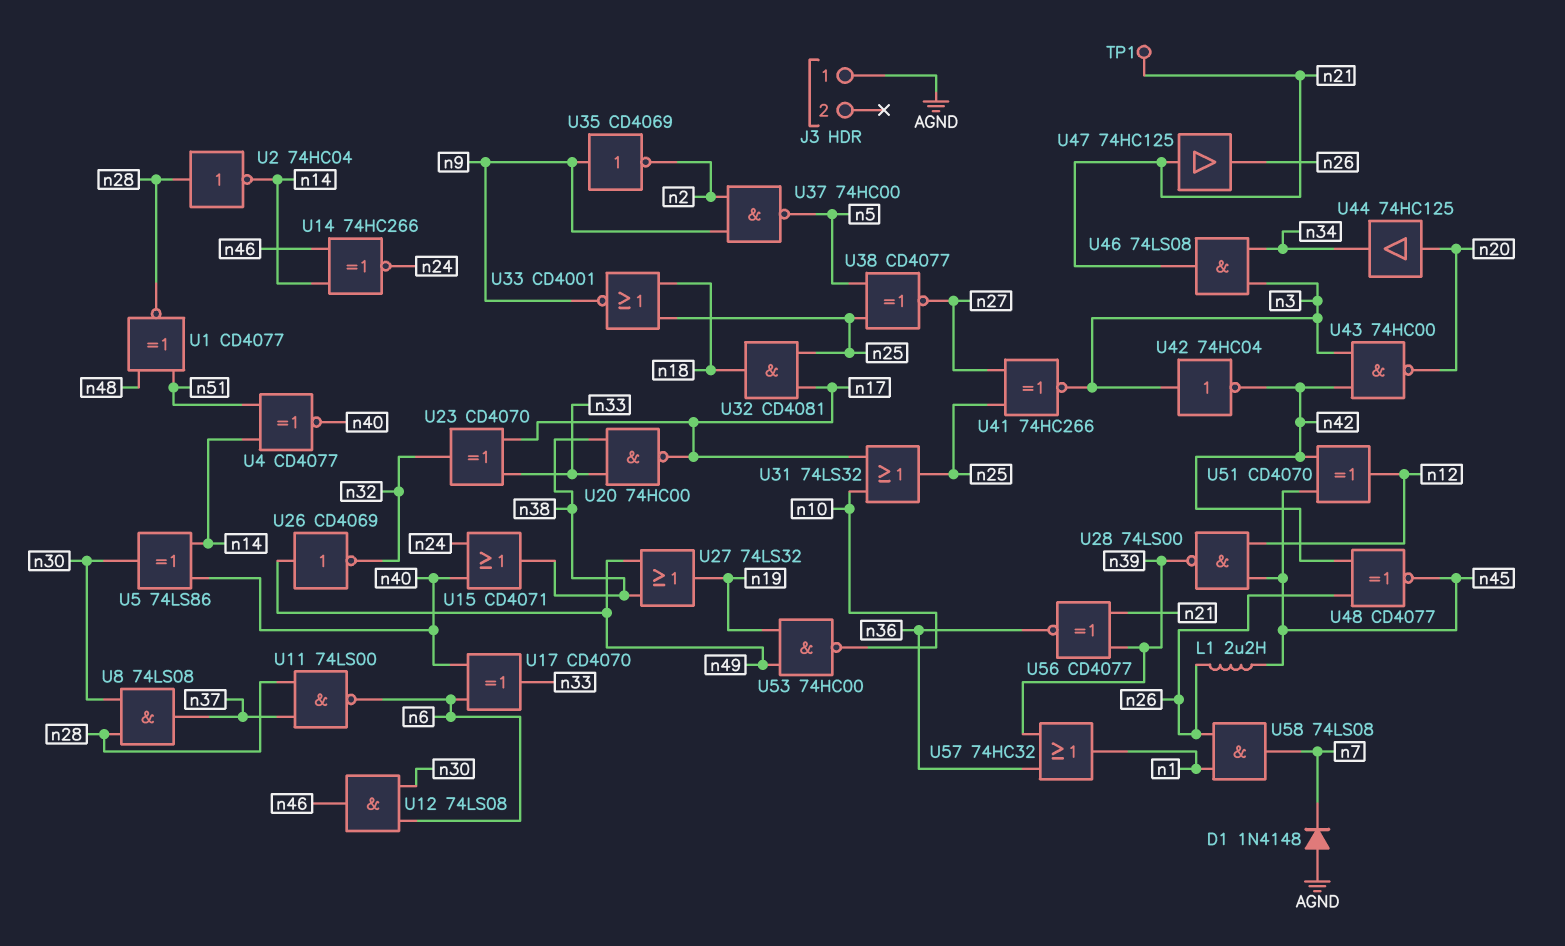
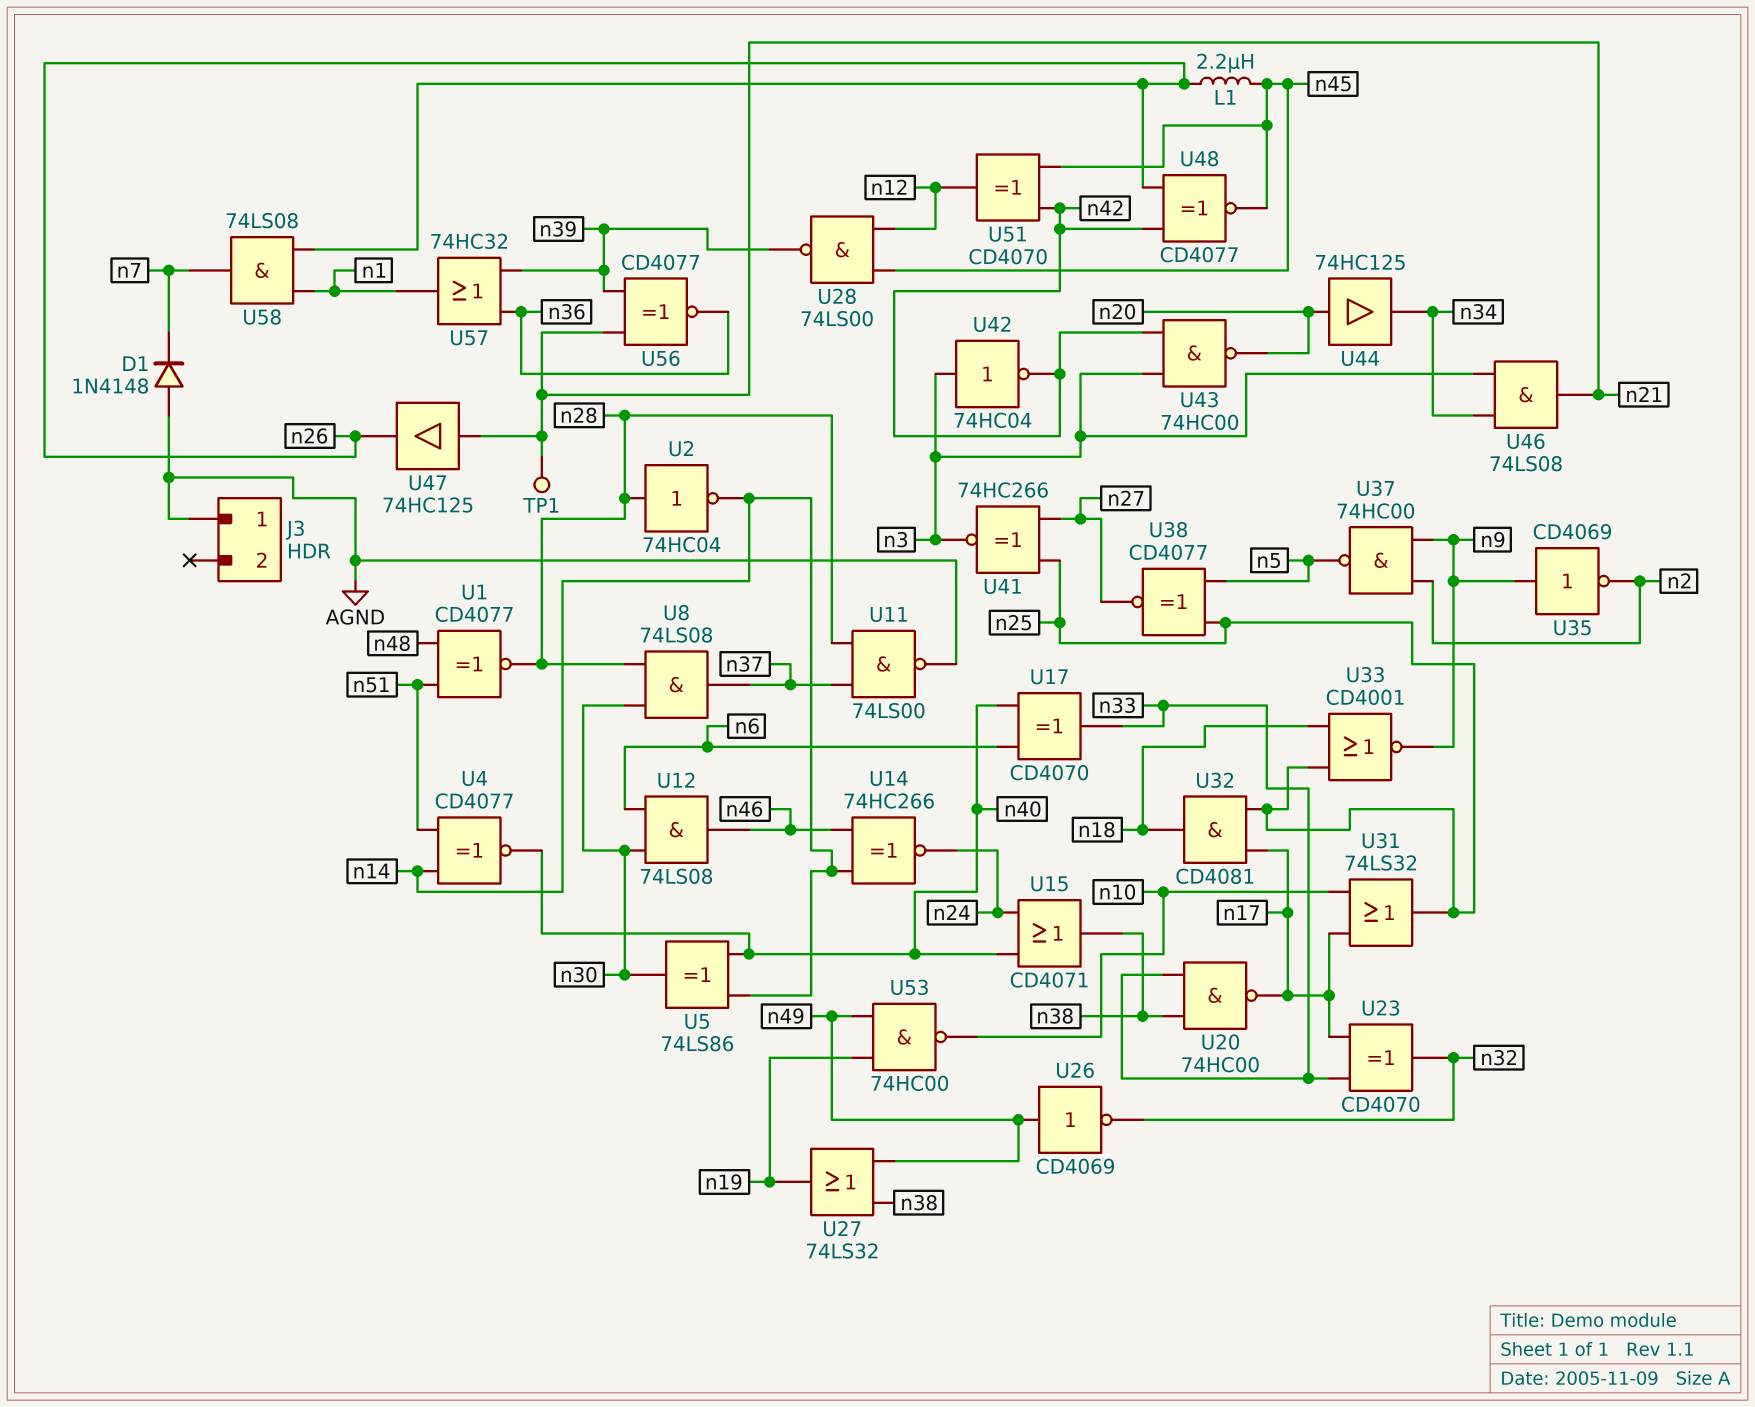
U11: NAND 74LS00 (in n28, in n37, out n6) -> NAND 74LS00 (in n28, in n37, out AGND)

